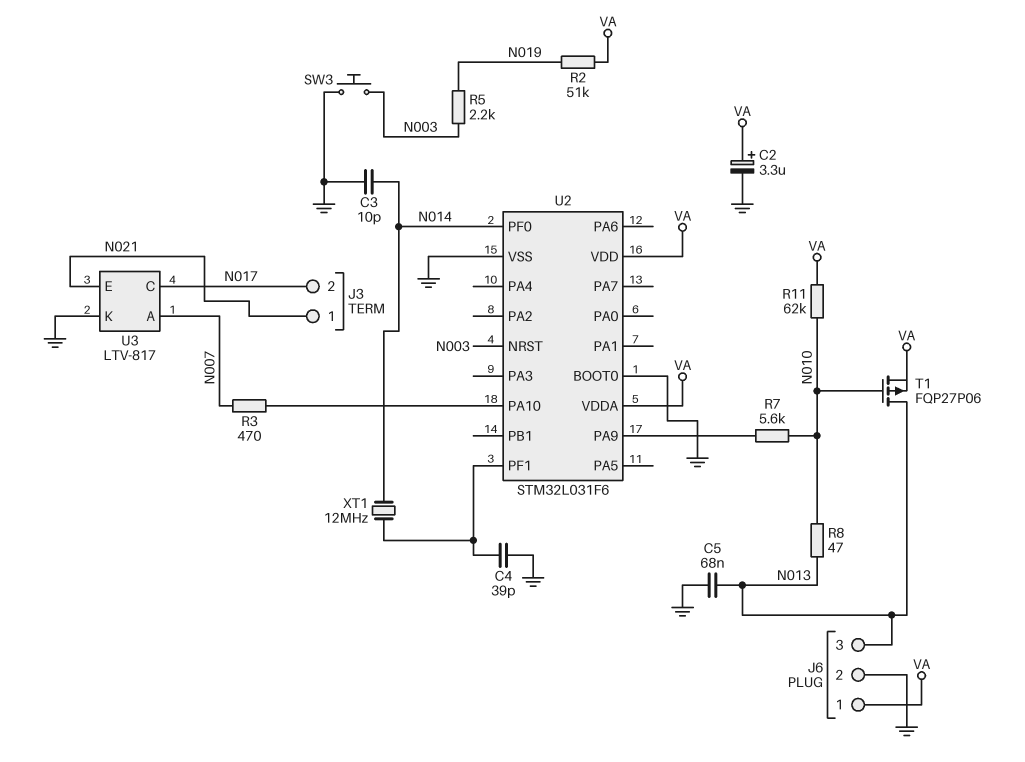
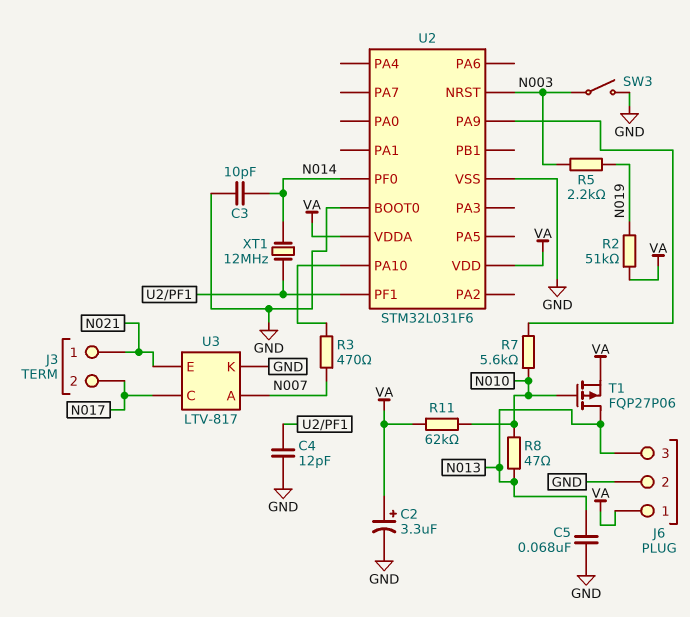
C4: 39pF (GND, U2/PF1) -> 12pF (GND, U2/PF1)
SW3: button (GND, N003) -> switch (GND, N003)

